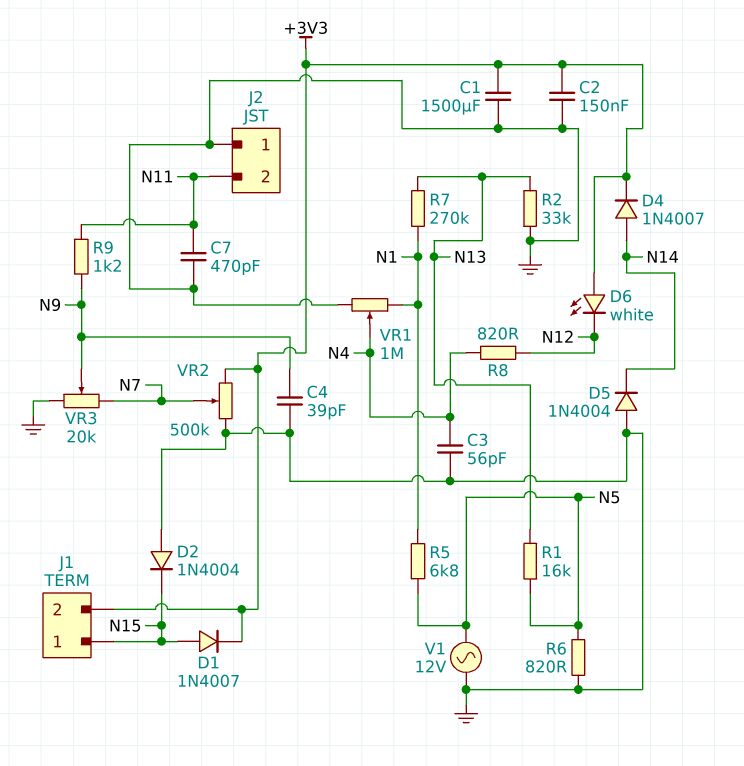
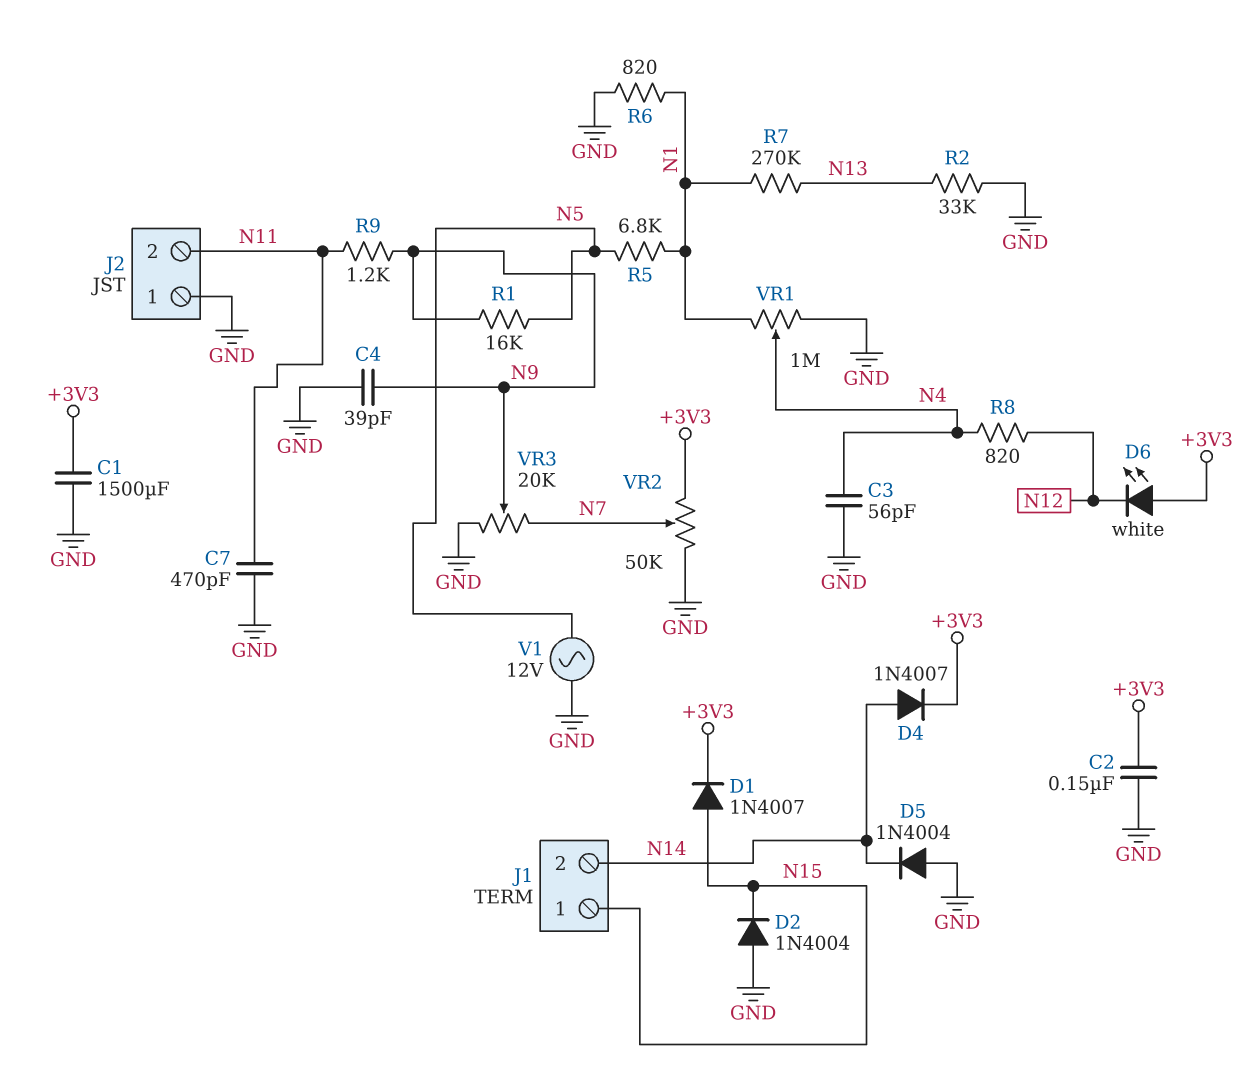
J1 pin 2: +3V3 -> N14
R1: 16k (N5, N13) -> 16k (N5, N9)
R6: 820 (GND, N5) -> 820 (GND, N1)
VR2: 500k (+3V3, GND, wiper N7) -> 50k (+3V3, GND, wiper N7)

